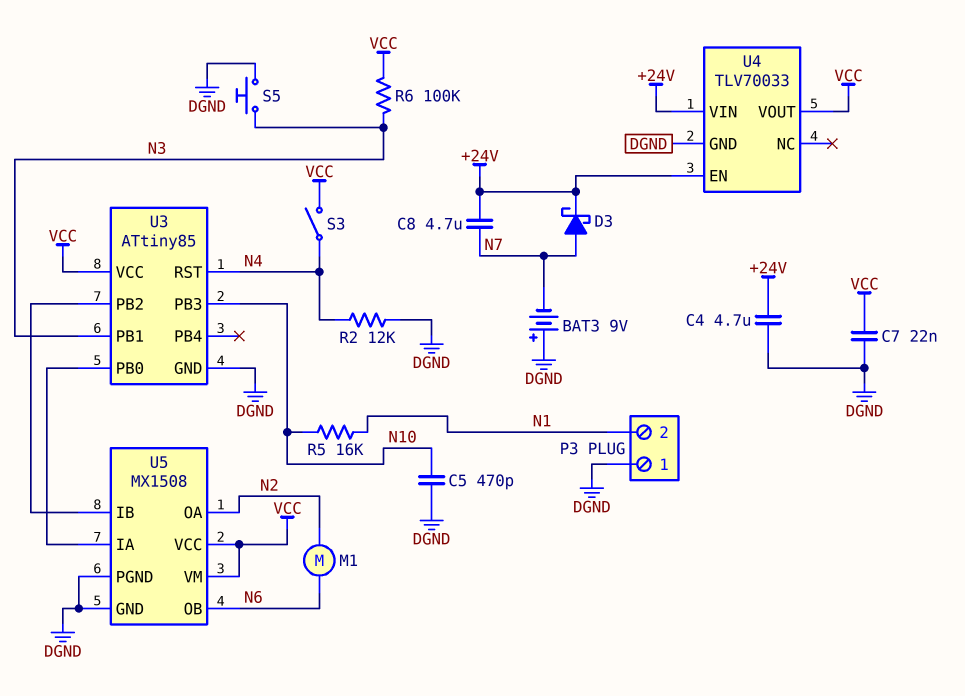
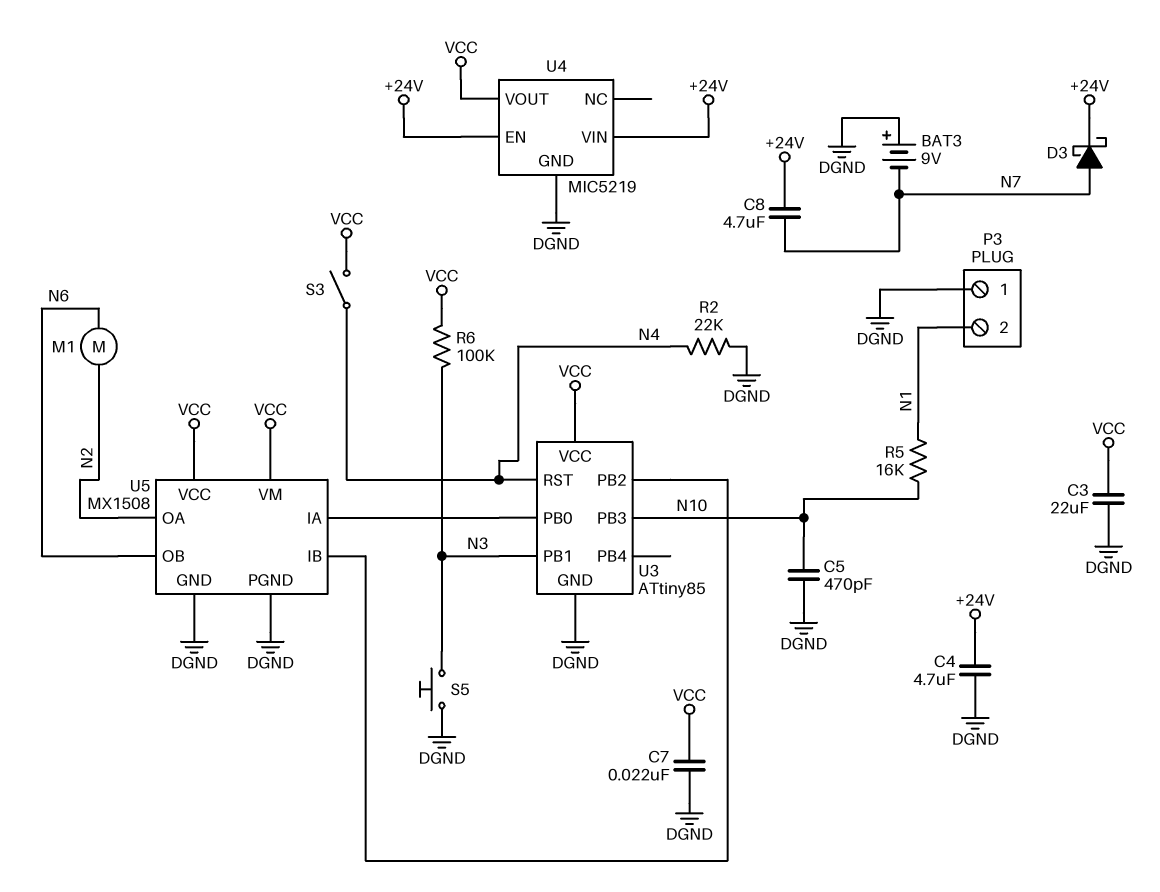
C3: none -> 22uF (DGND, VCC)
R2: 12k (DGND, N4) -> 22k (DGND, N4)
U4: TLV70033 -> MIC5219

